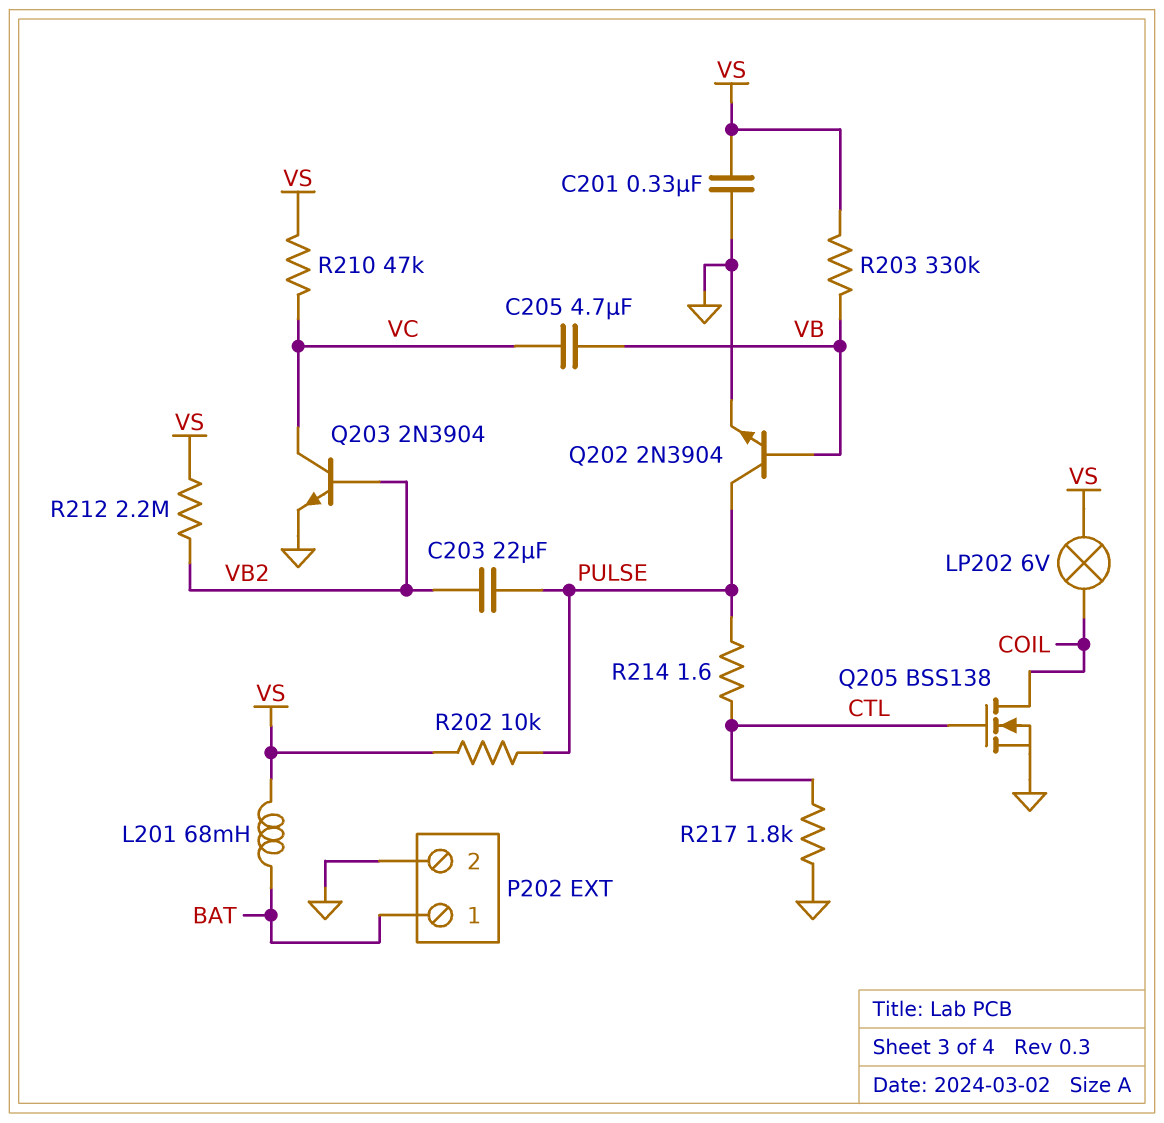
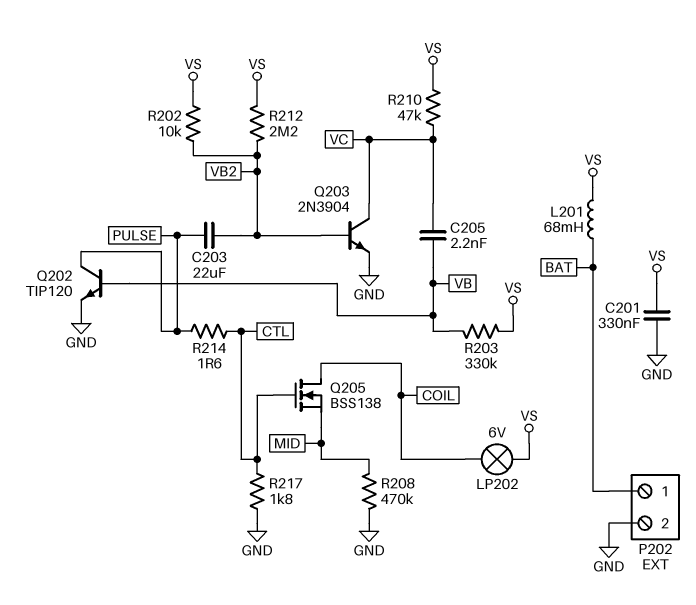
C205: 4.7uF (VB, VC) -> 2.2nF (VB, VC)
Q202: NPN 2N3904 (B VB, C PULSE, E GND) -> NPN TIP120 (B VB, C PULSE, E GND)
Q205: NMOS BSS138 (G CTL, D COIL, S GND) -> NMOS BSS138 (G CTL, D COIL, S MID)
R202: 10k (PULSE, VS) -> 10k (VB2, VS)
R208: none -> 470k (GND, MID)

